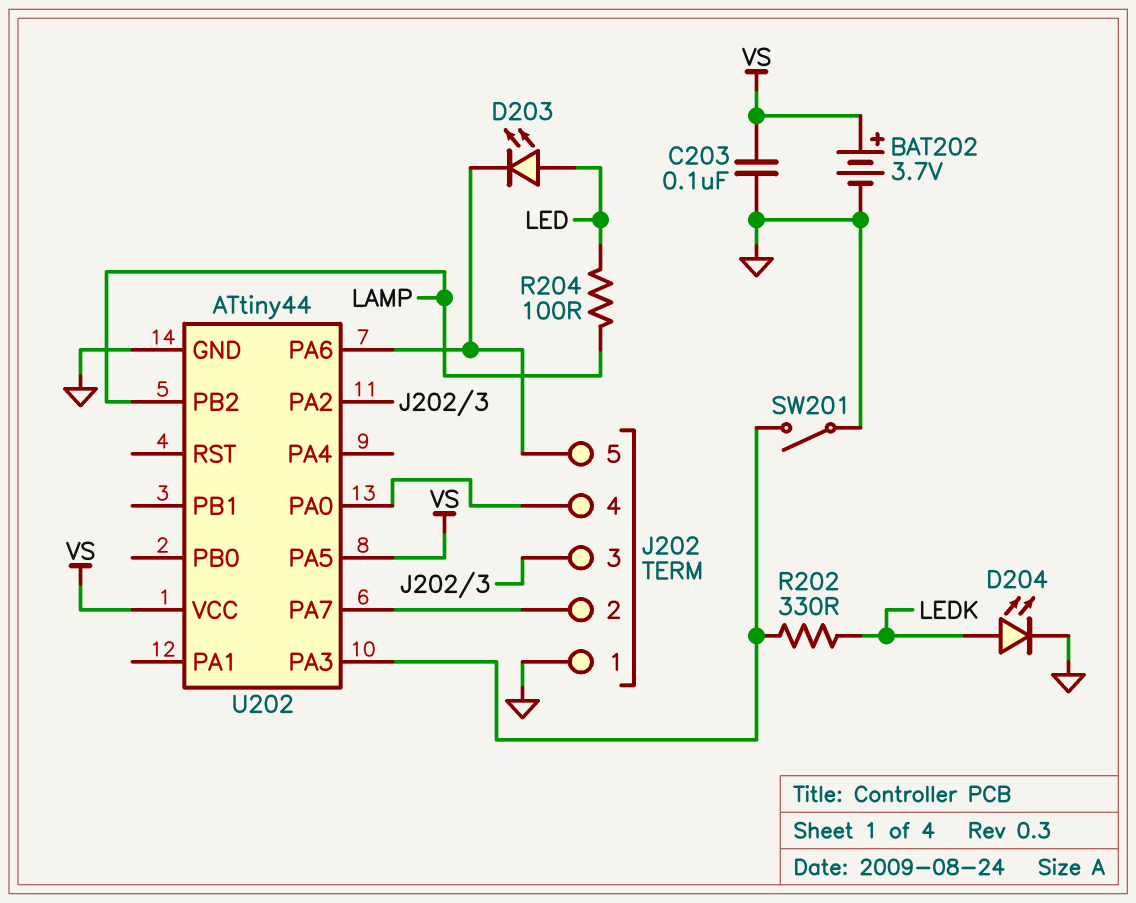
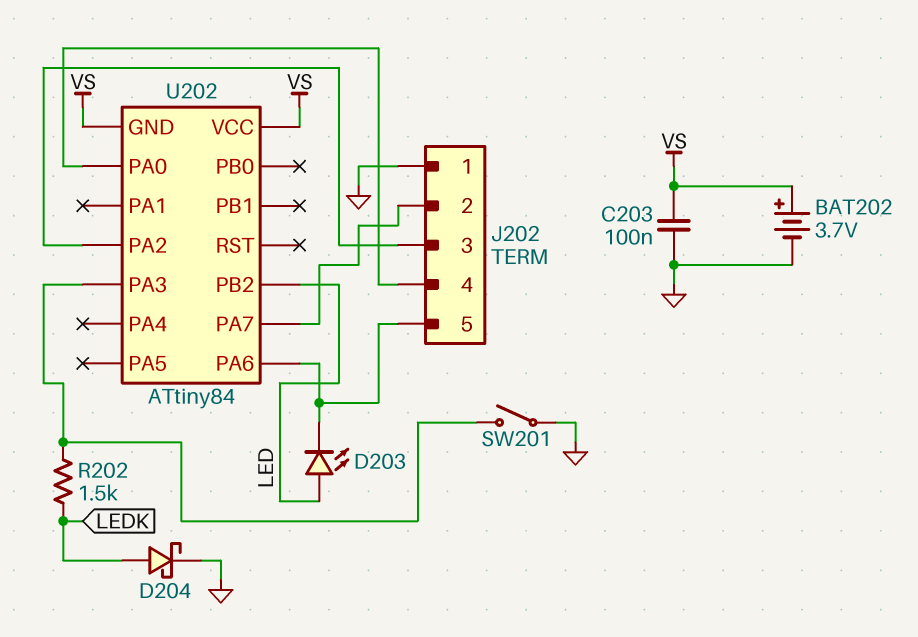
D204: LED (A LEDK, K GND) -> schottky (A LEDK, K GND)
R202: 330 (LEDK, U202/PA3) -> 1.5k (LEDK, U202/PA3)
R204: 100 (LAMP, LED) -> none
U202: ATtiny44 -> ATtiny84
U202 pin GND: GND -> VS
U202 pin PA5: VS -> none
U202 pin PB2: LAMP -> LED

